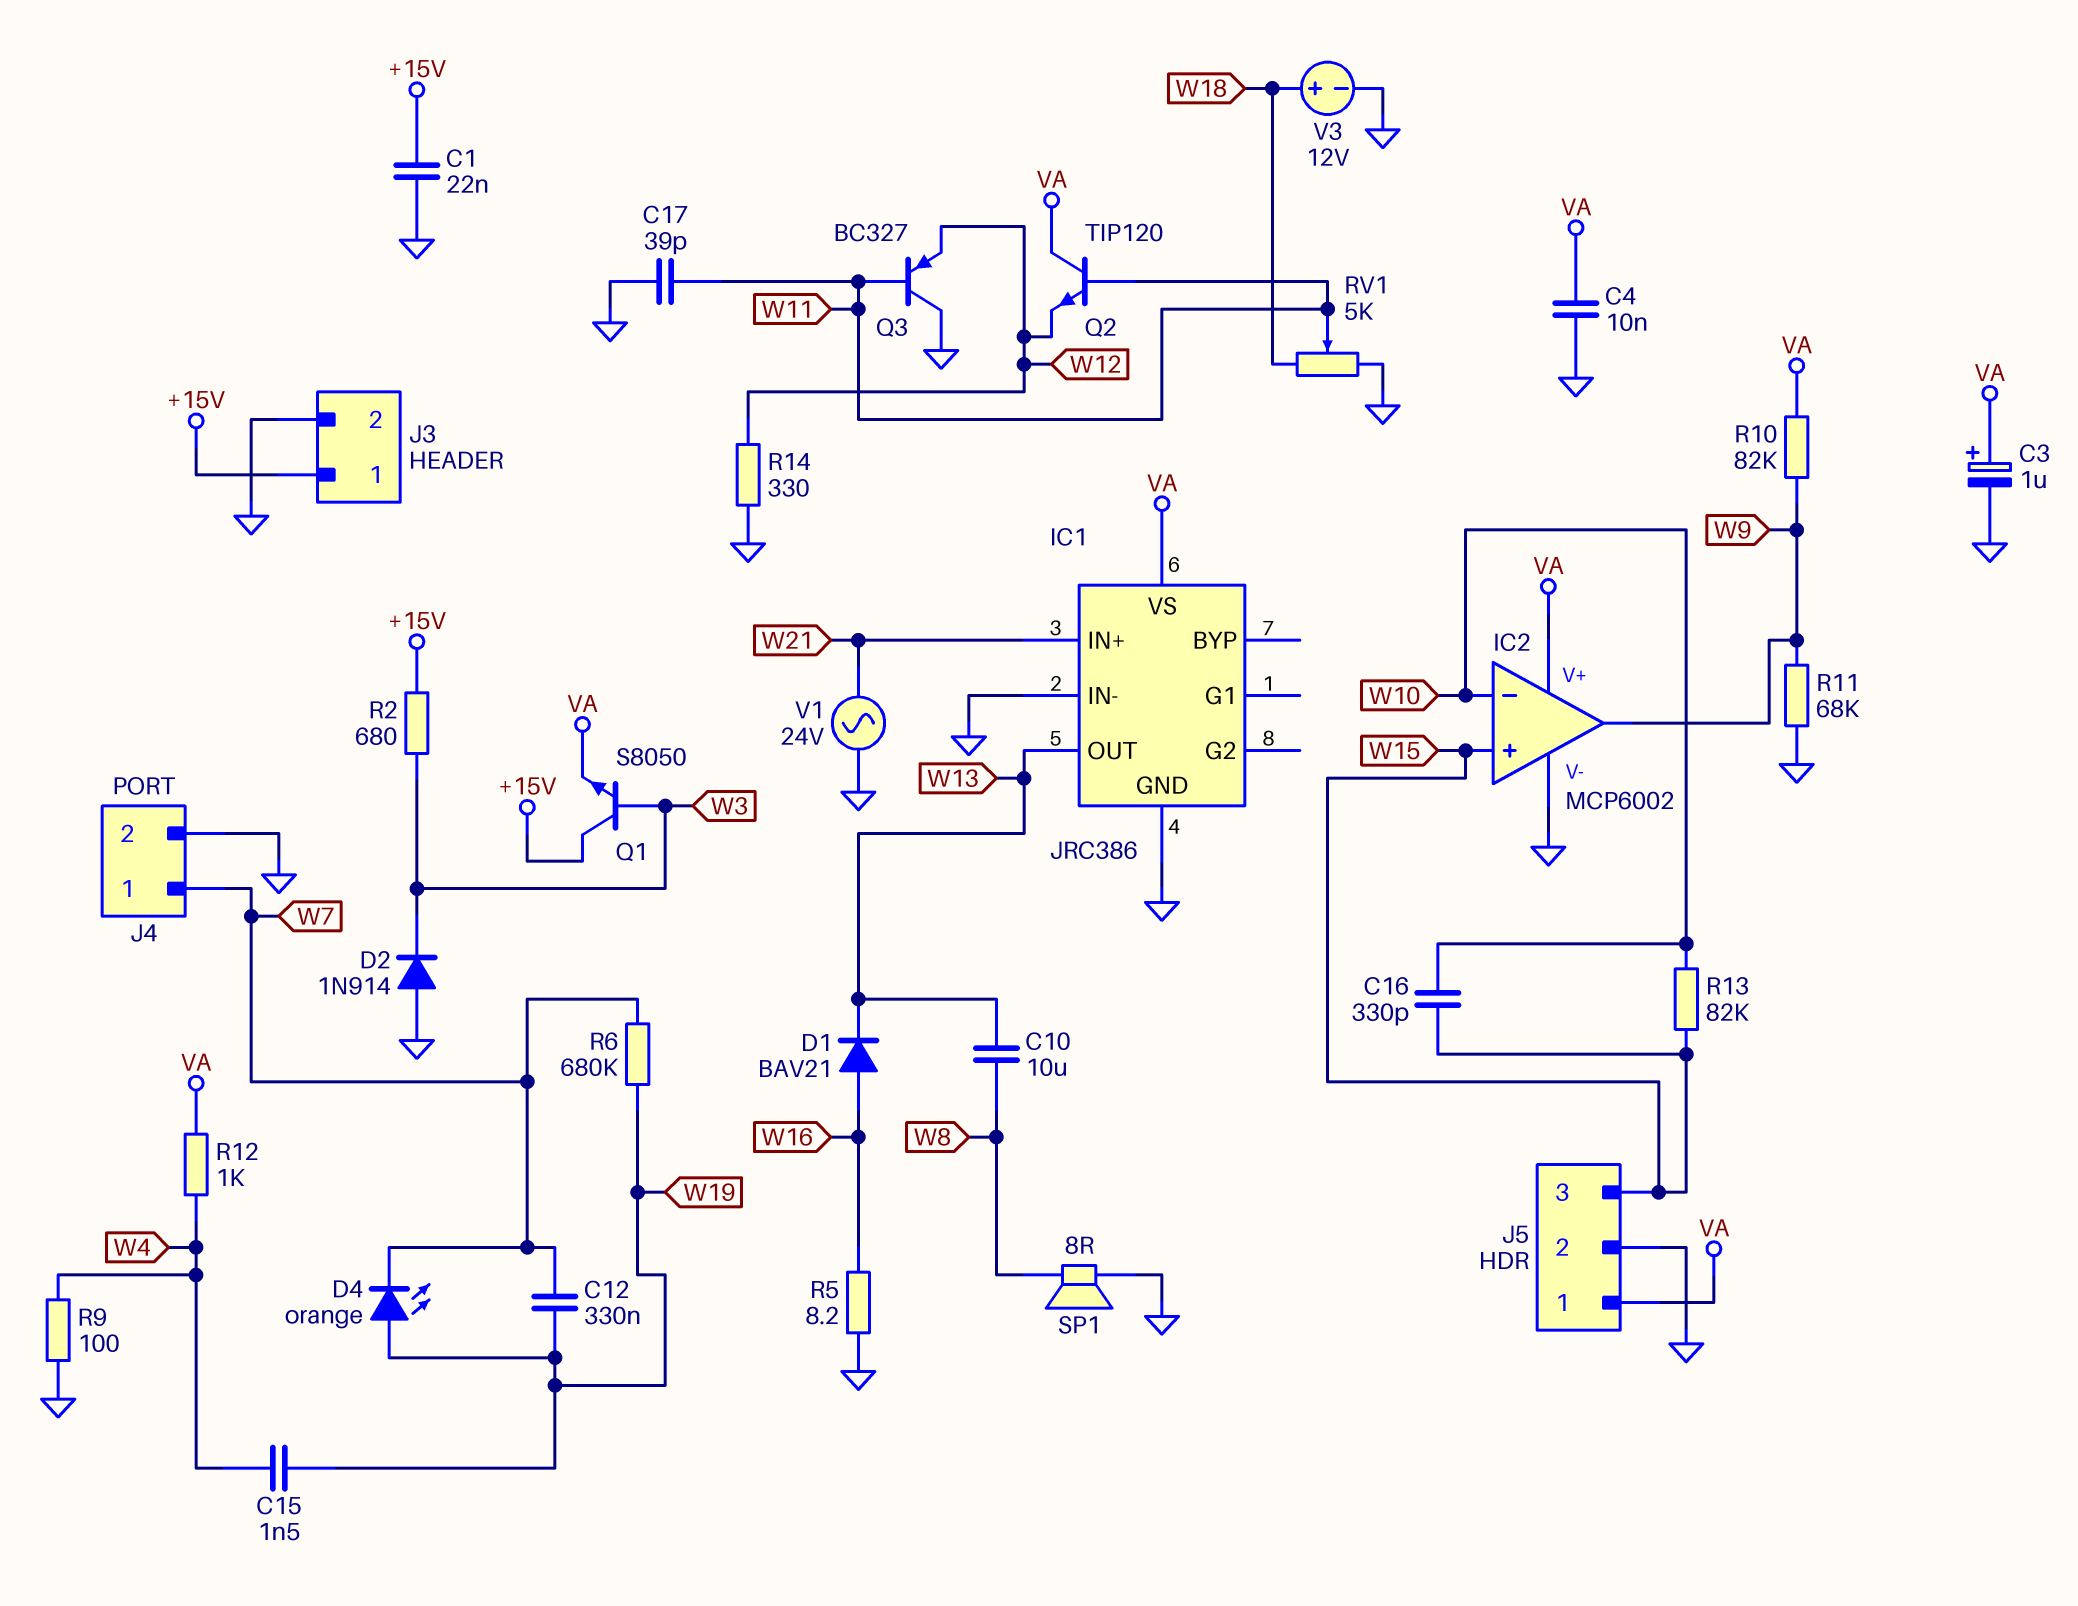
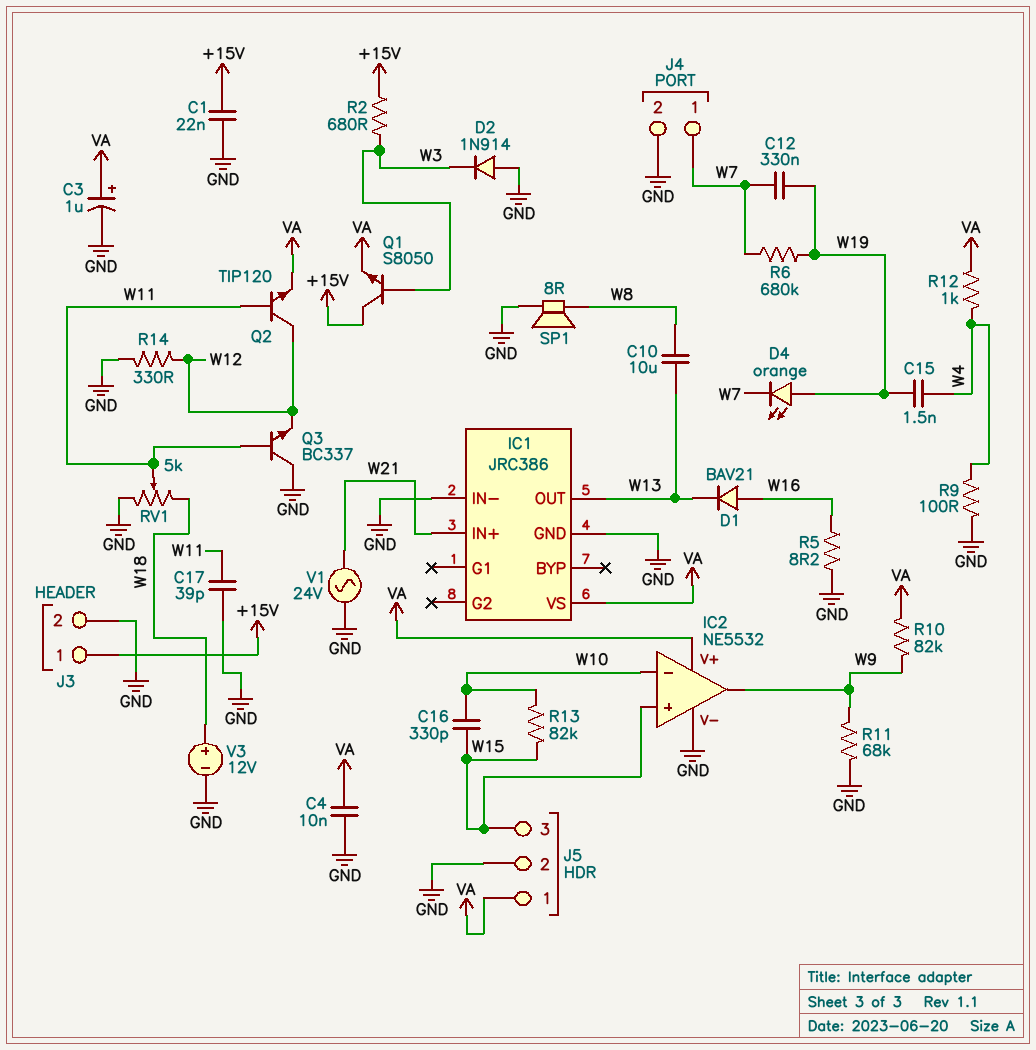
IC2: MCP6002 -> NE5532
Q2: NPN TIP120 (B W11, C VA, E W12) -> NPN TIP120 (B W11, C W12, E VA)
Q3: PNP BC327 (B W11, C GND, E W12) -> NPN BC337 (B W11, C GND, E W12)

